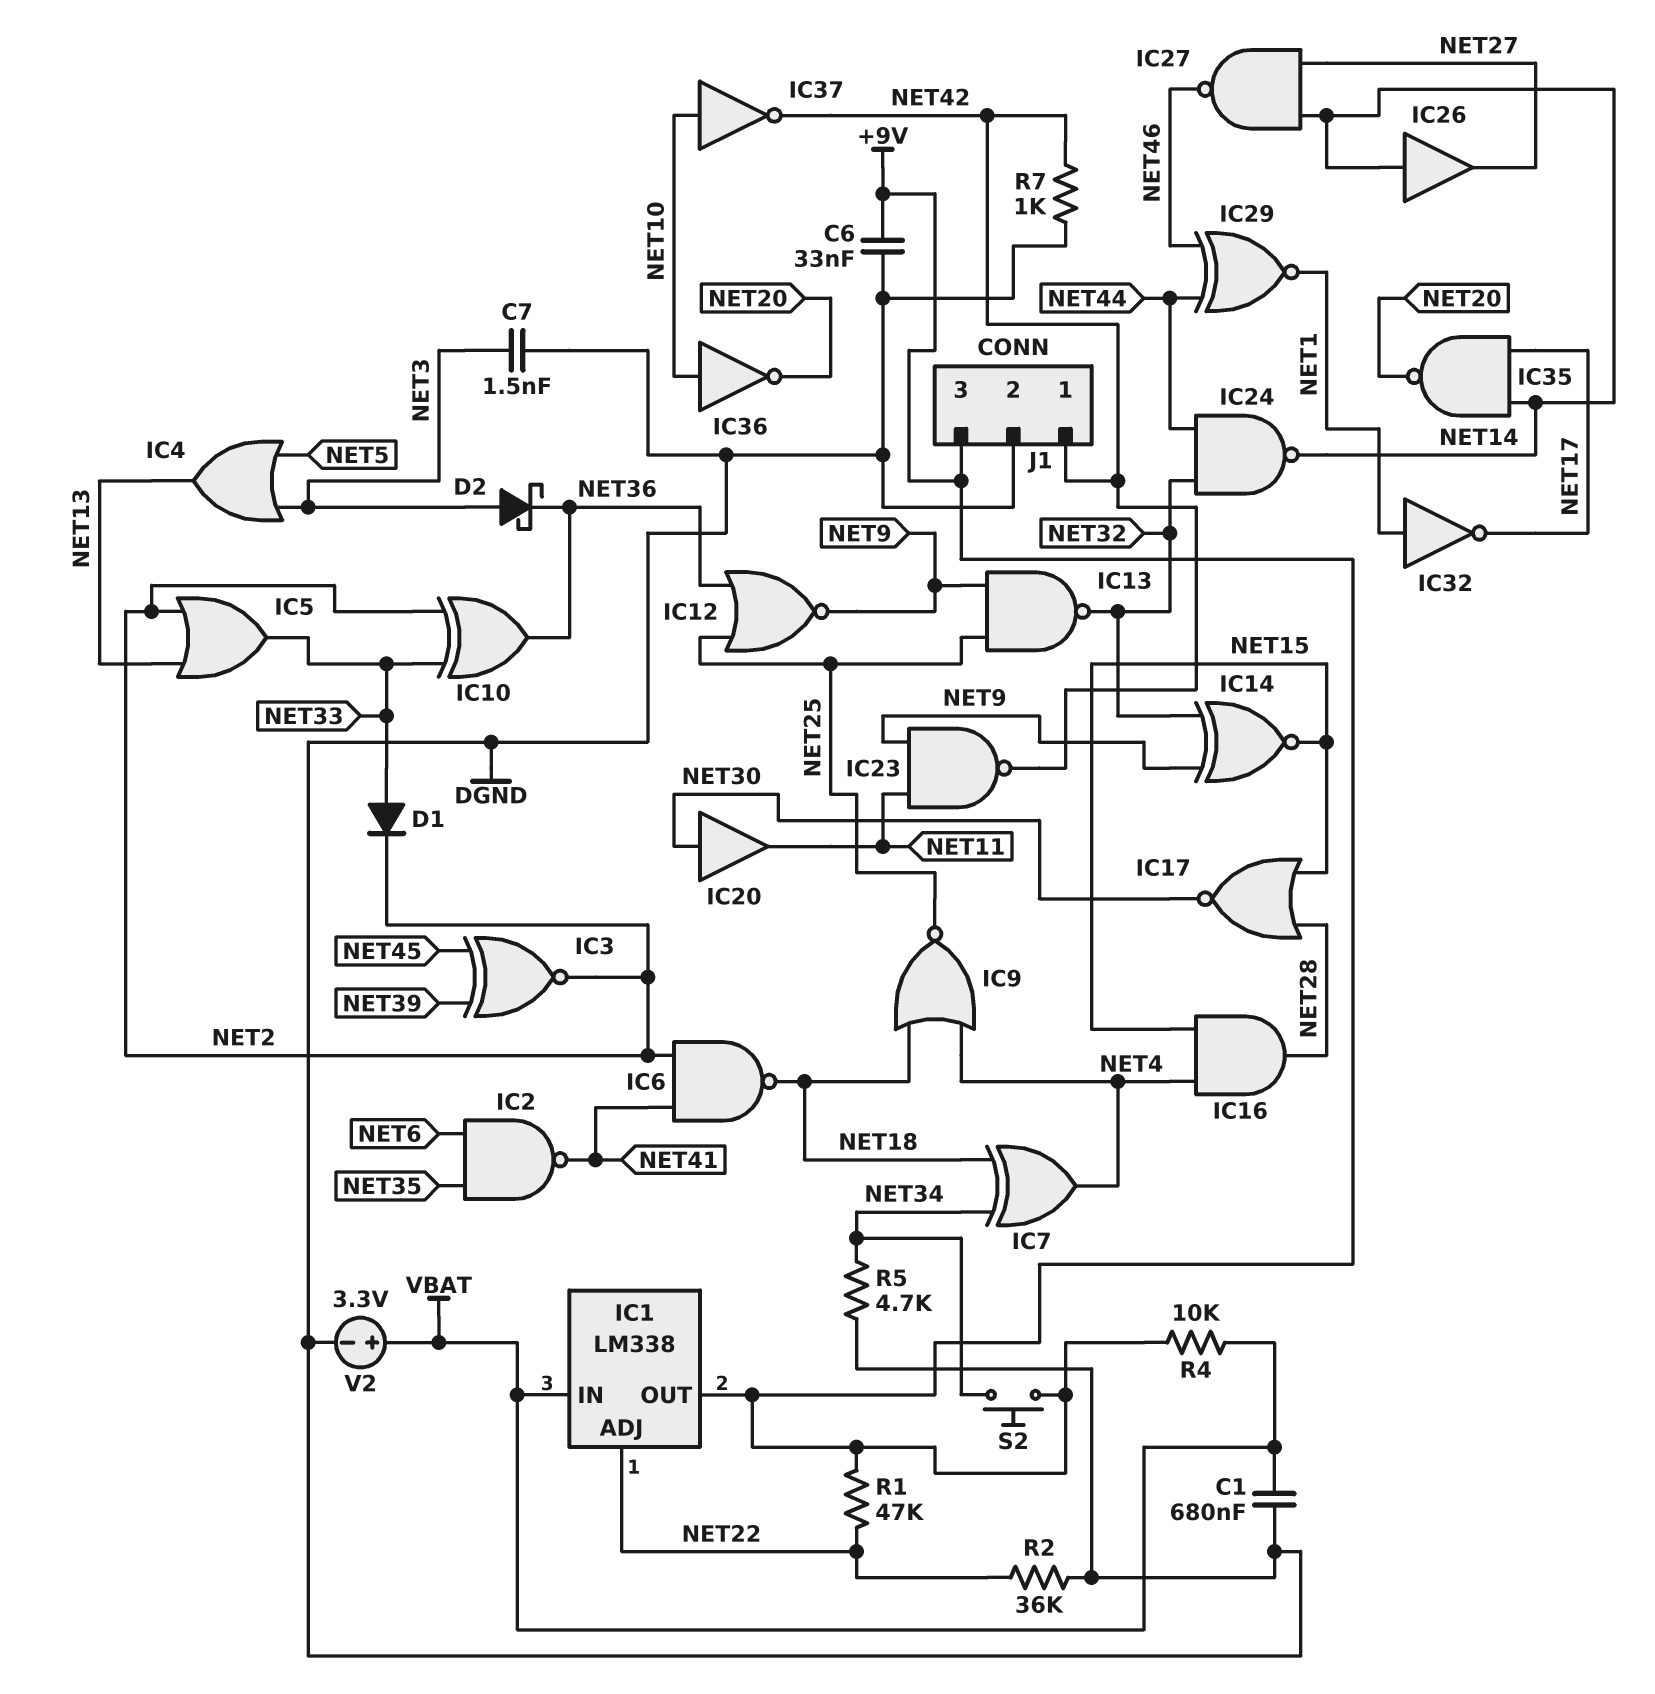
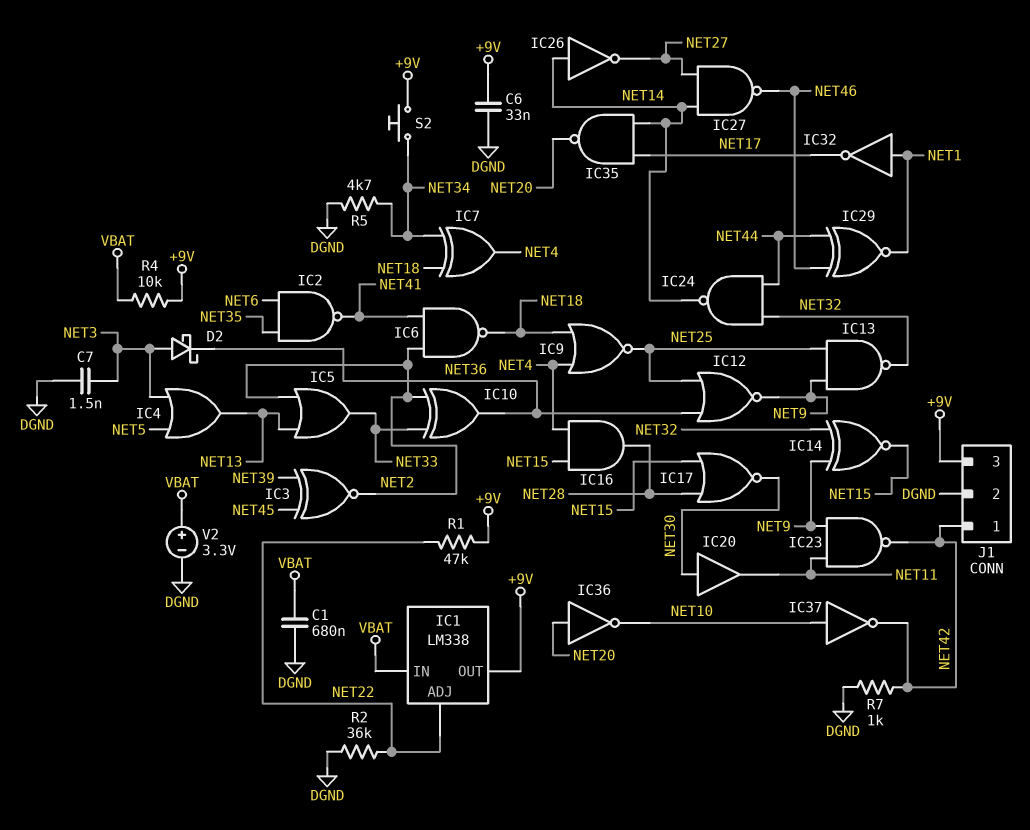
D1: diode (A NET33, K NET2) -> none
IC26: buffer (in NET14, out NET27) -> NOT (in NET14, out NET27)
IC36: NOT (in NET10, out NET20) -> NOT (in NET20, out NET10)

